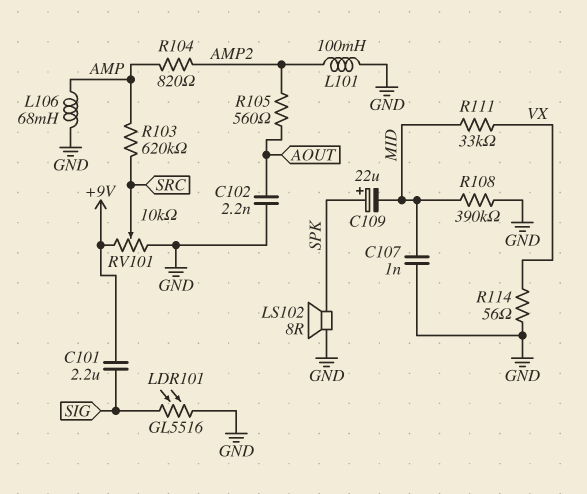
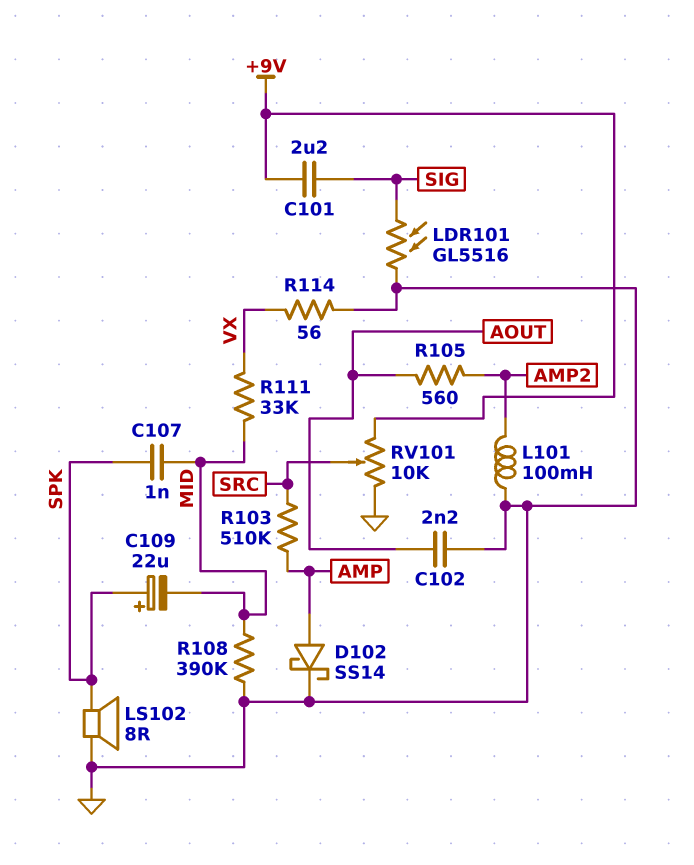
C107: 1nF (GND, MID) -> 1nF (MID, SPK)
D102: none -> schottky SS14 (A AMP, K GND)
L106: 68mH (AMP, GND) -> none
R103: 620k (AMP, SRC) -> 510k (AMP, SRC)
R104: 820 (AMP, AMP2) -> none

